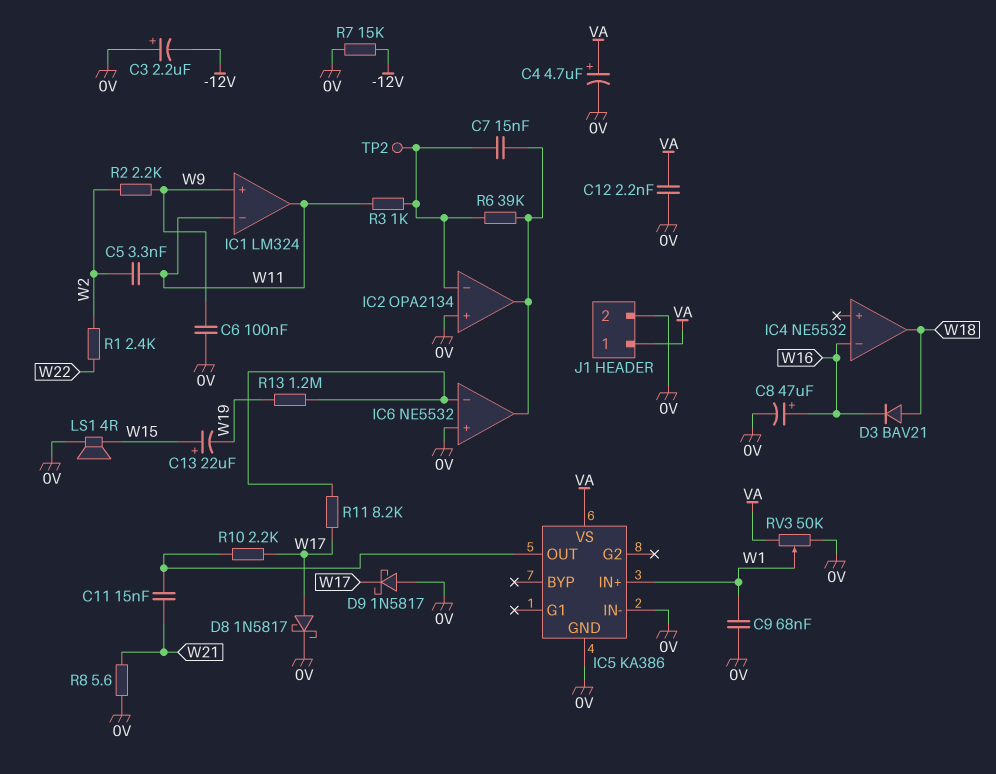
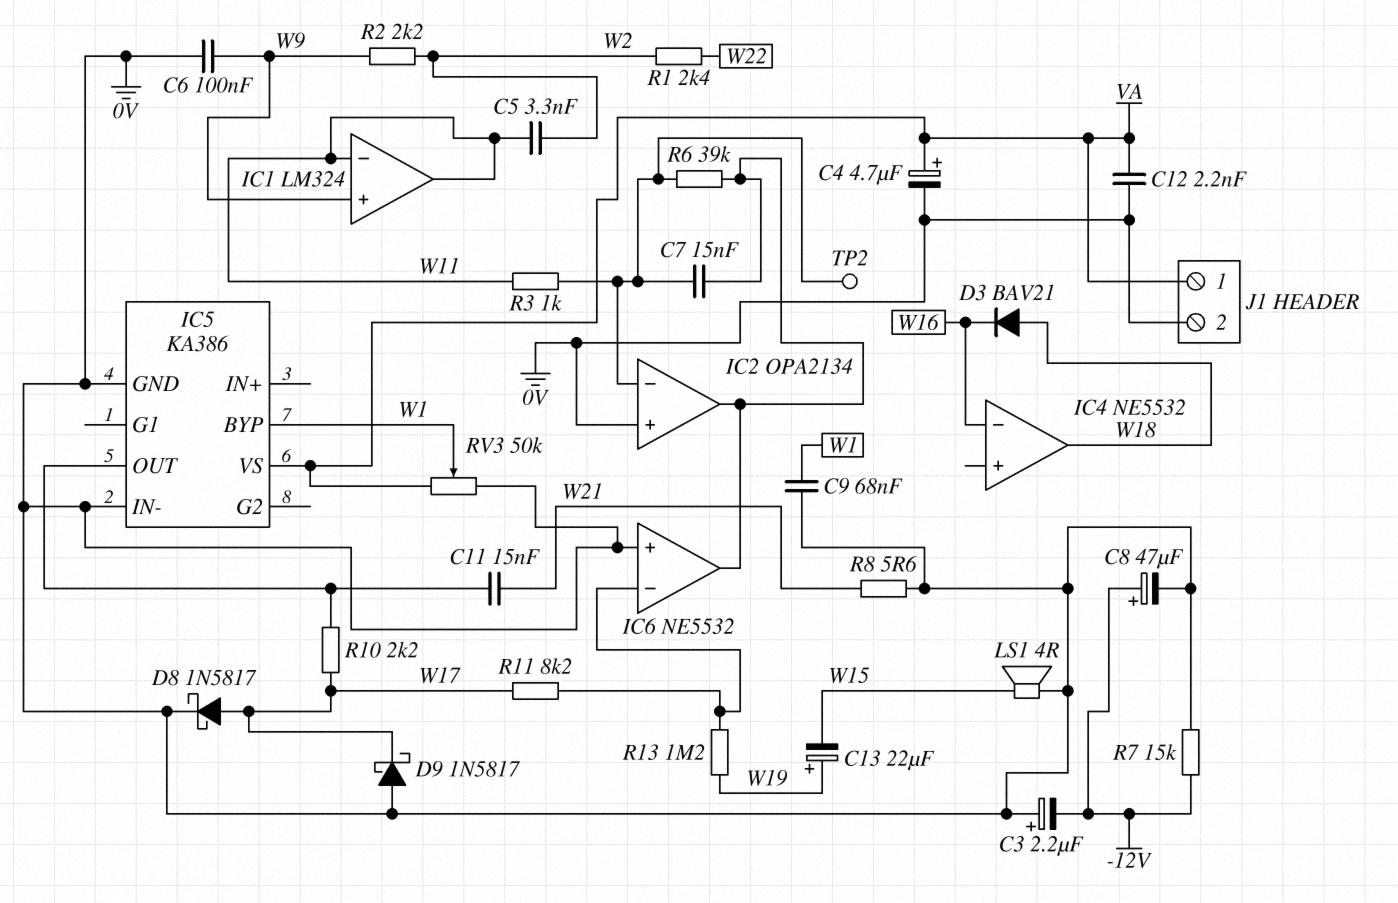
C8: 47uF (plus W16, minus 0V) -> 47uF (plus -12V, minus 0V)
C13: 22uF (plus W15, minus W19) -> 22uF (plus W19, minus W15)
IC5 pin BYP: none -> W1
IC5 pin IN+: W1 -> none

